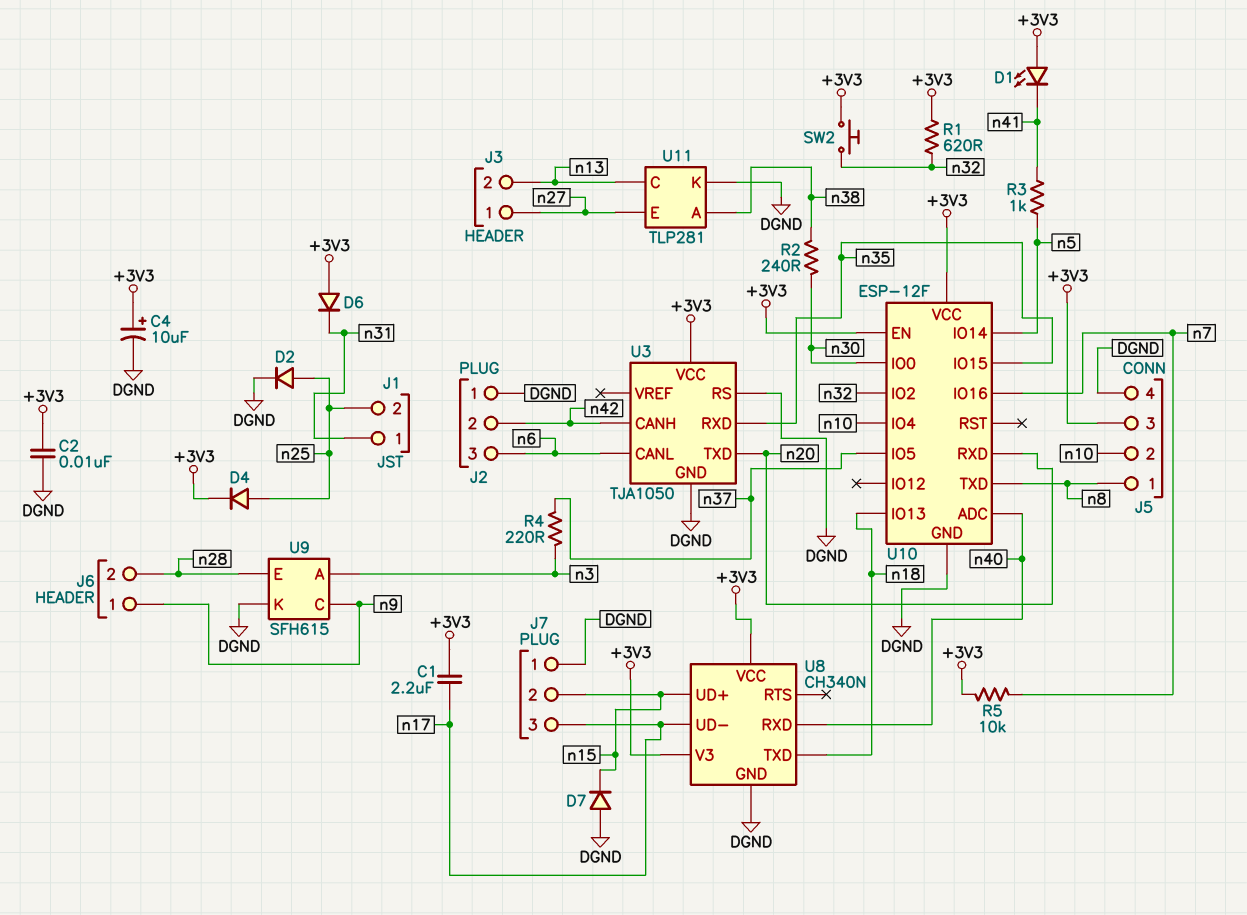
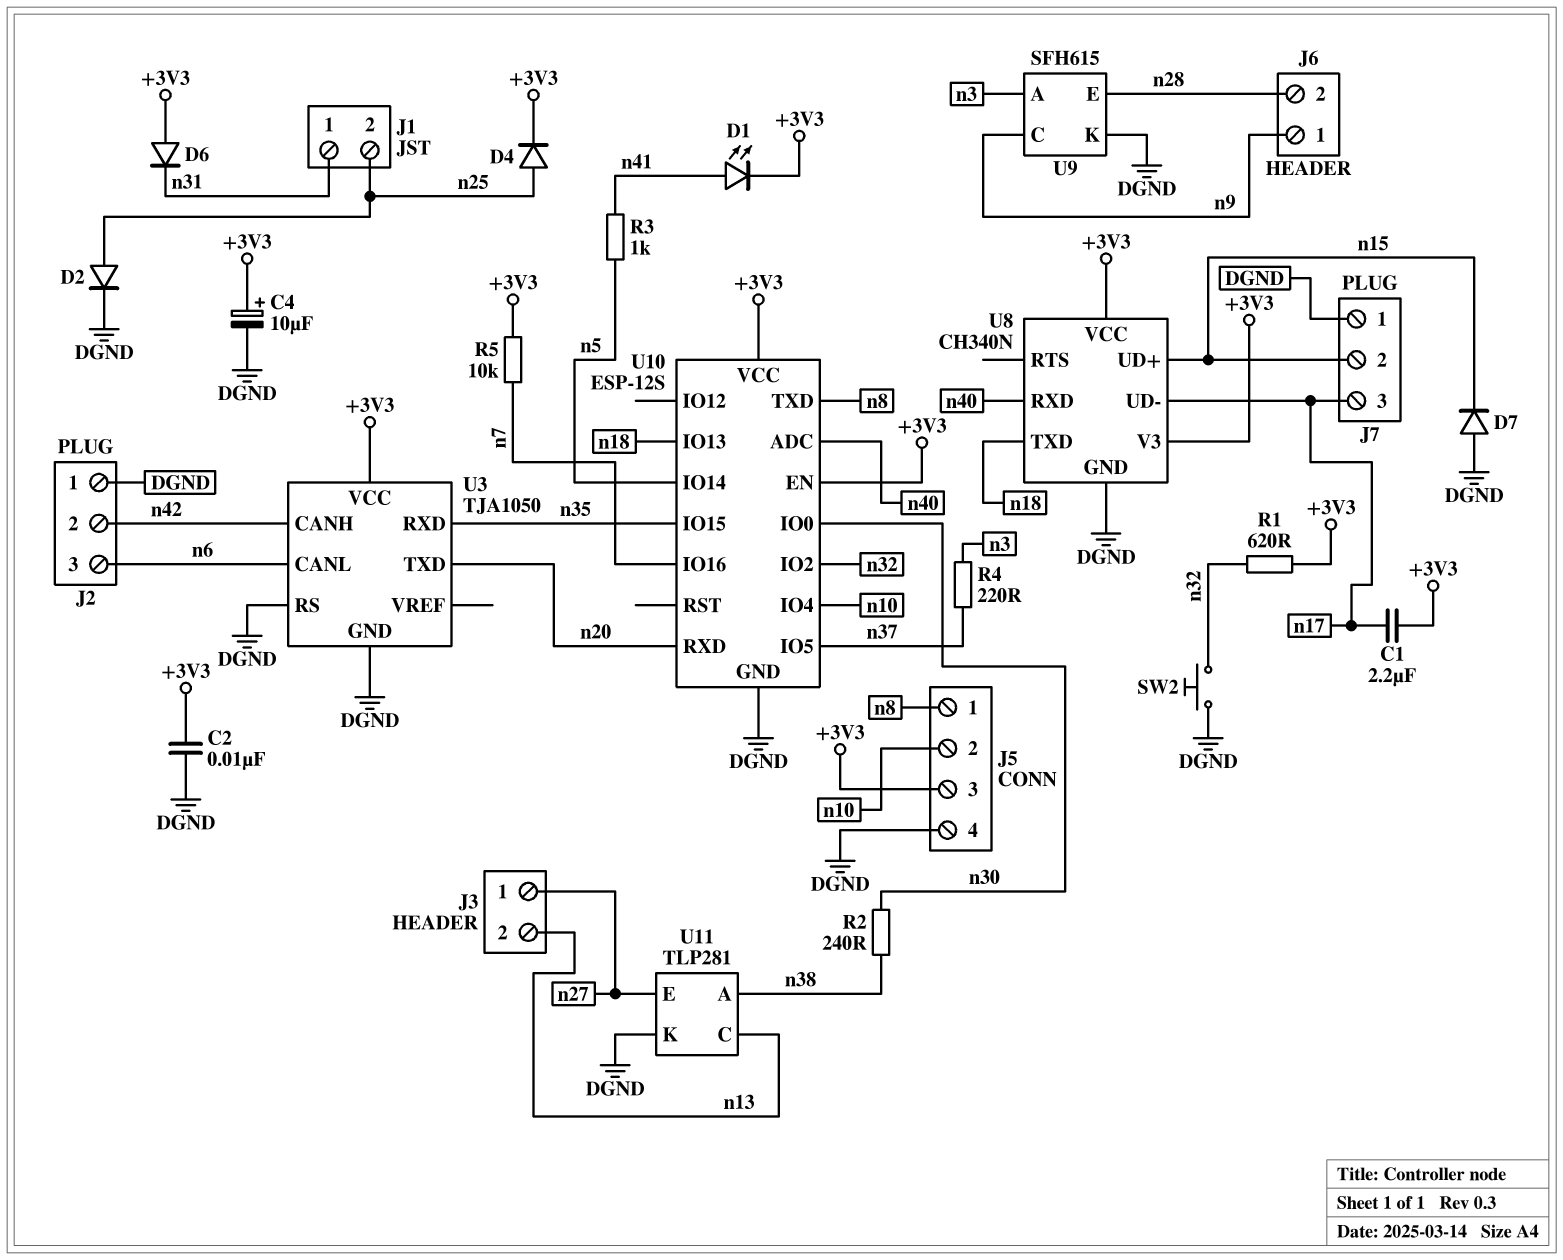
D1: LED (A +3V3, K n41) -> LED (A n41, K +3V3)
SW2: button (+3V3, n32) -> button (DGND, n32)
U10: ESP-12F -> ESP-12S

